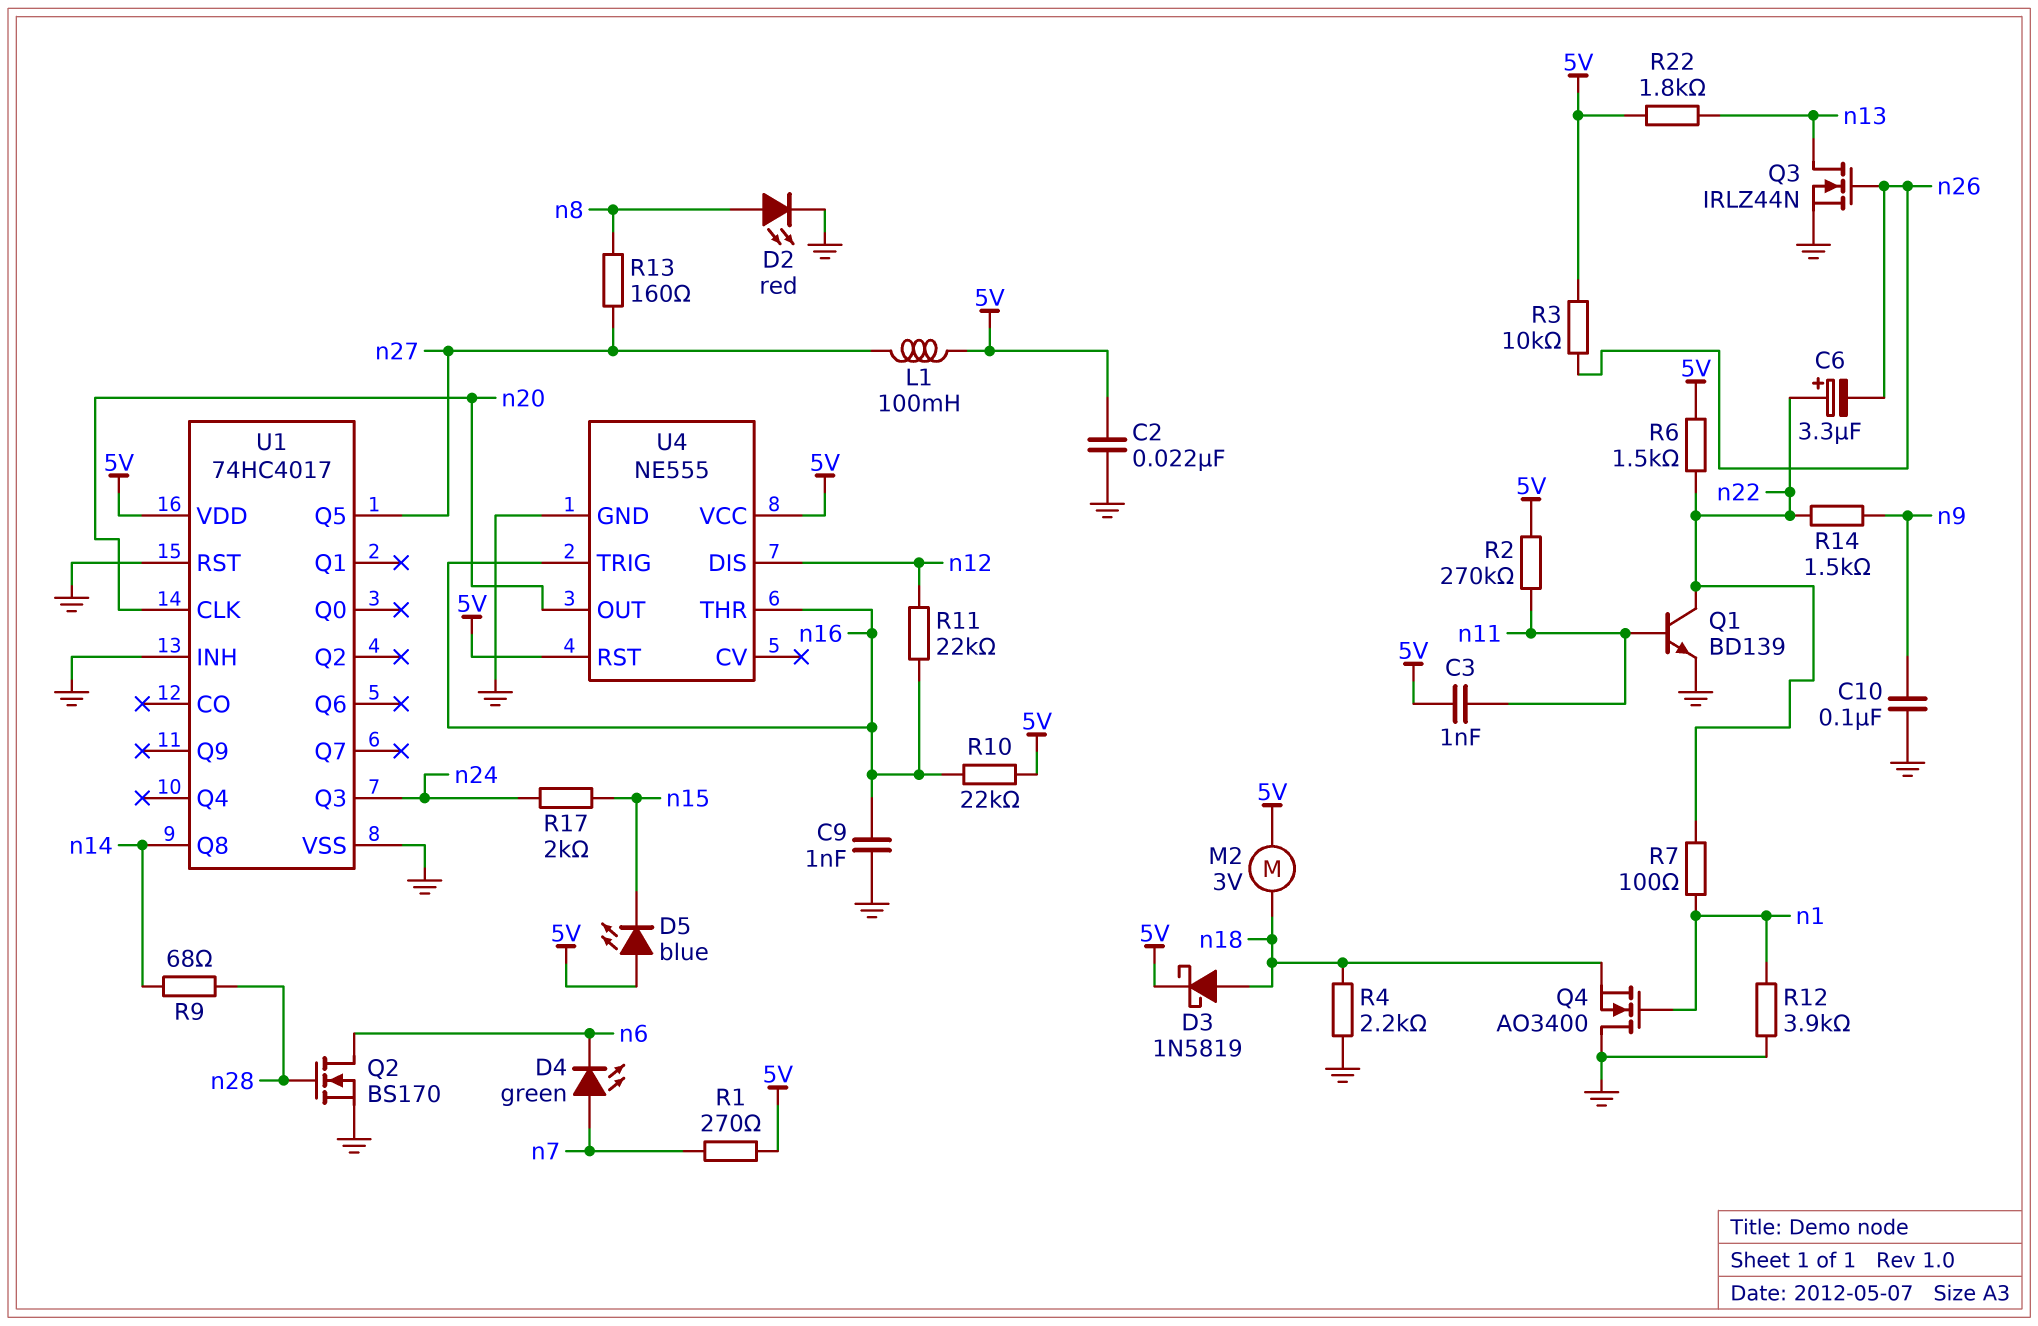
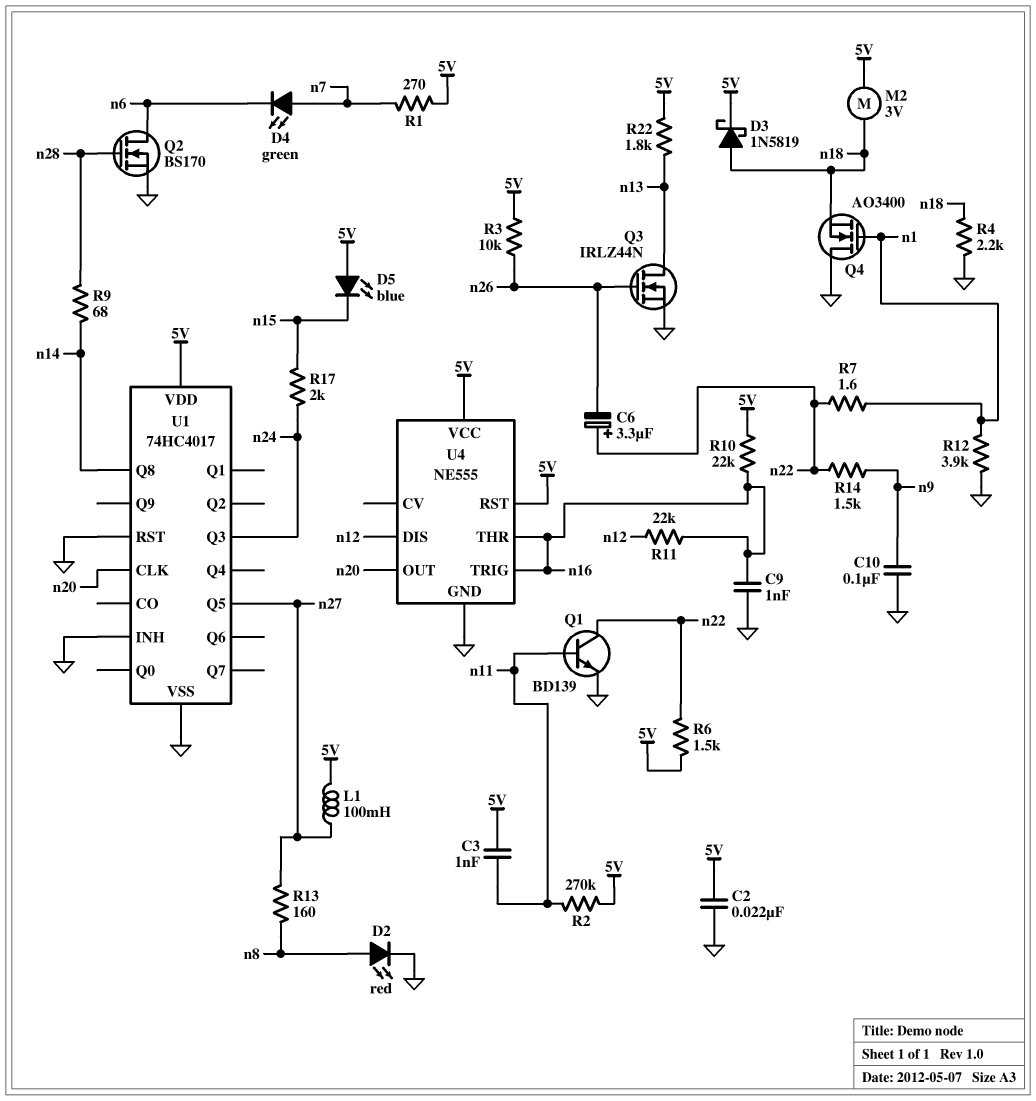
R7: 100 (n1, n22) -> 1.6 (n1, n22)

